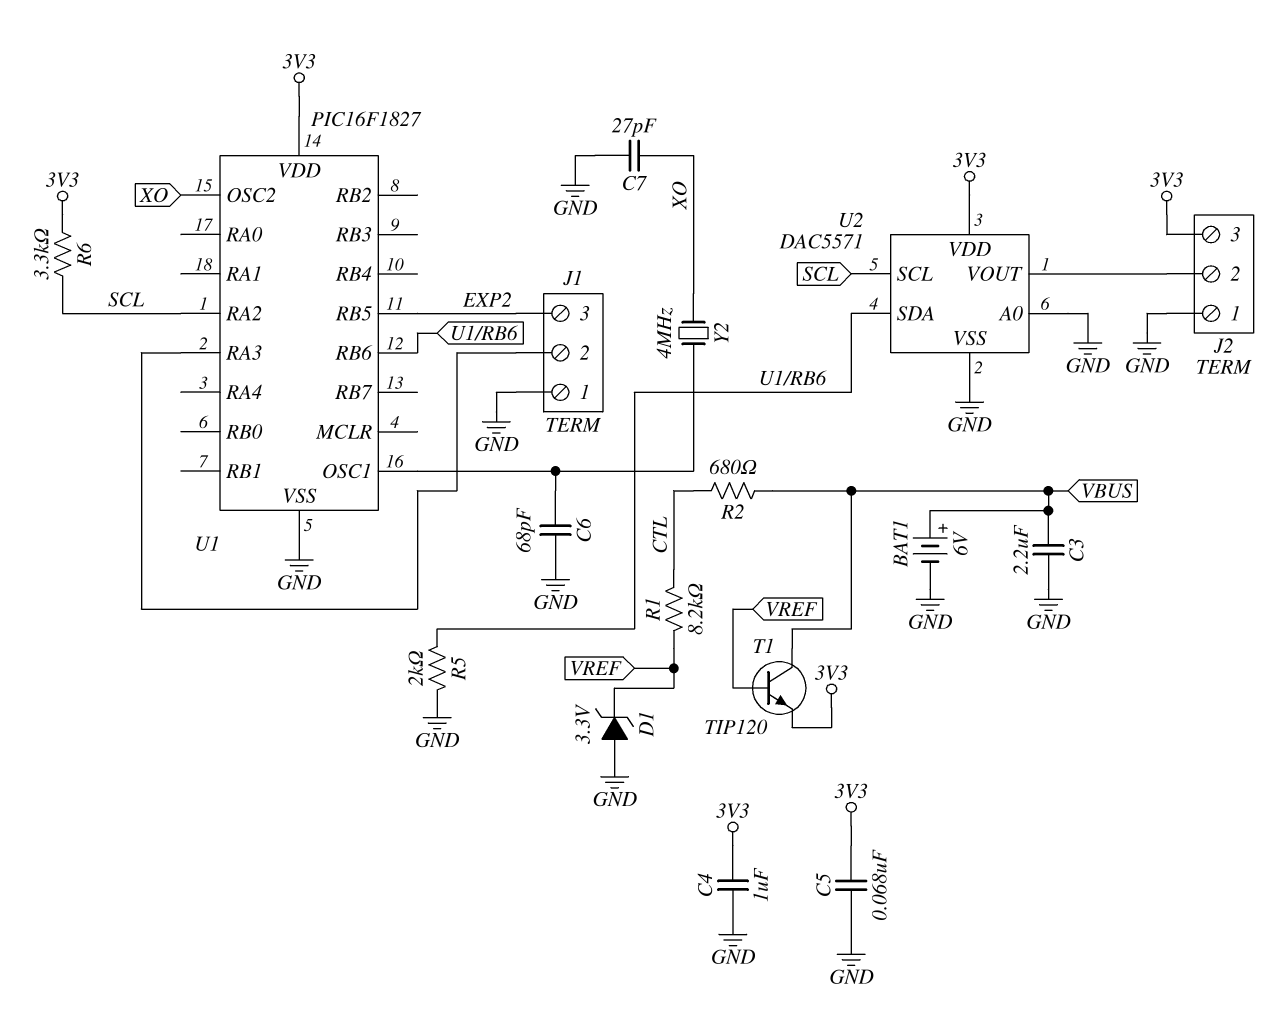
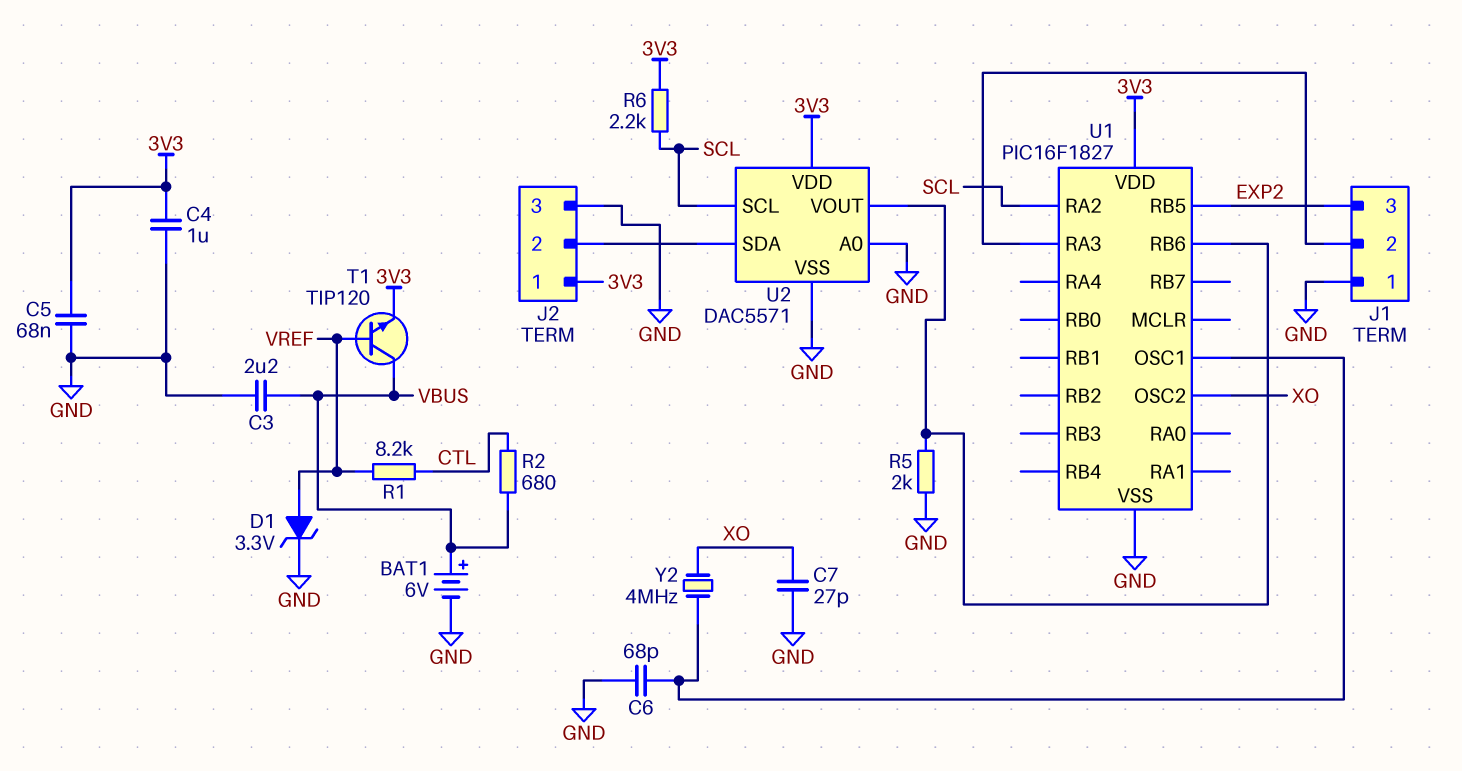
D1: zener 3.3V (A GND, K VREF) -> zener 3.3V (A VREF, K GND)
J2 pin 1: GND -> 3V3
J2 pin 3: 3V3 -> GND
R6: 3.3k (3V3, SCL) -> 2.2k (3V3, SCL)
U2 pin SDA: U1/RB6 -> J2/2
U2 pin VOUT: J2/2 -> U1/RB6

